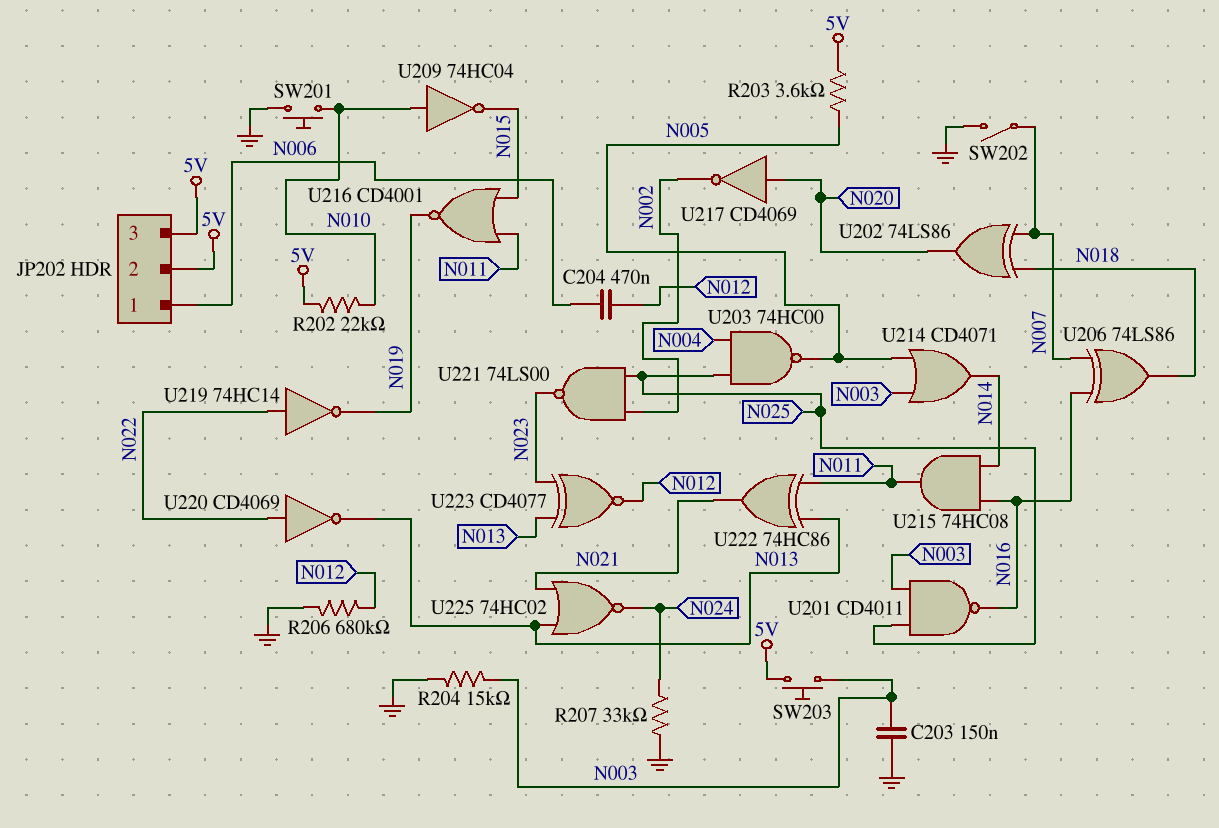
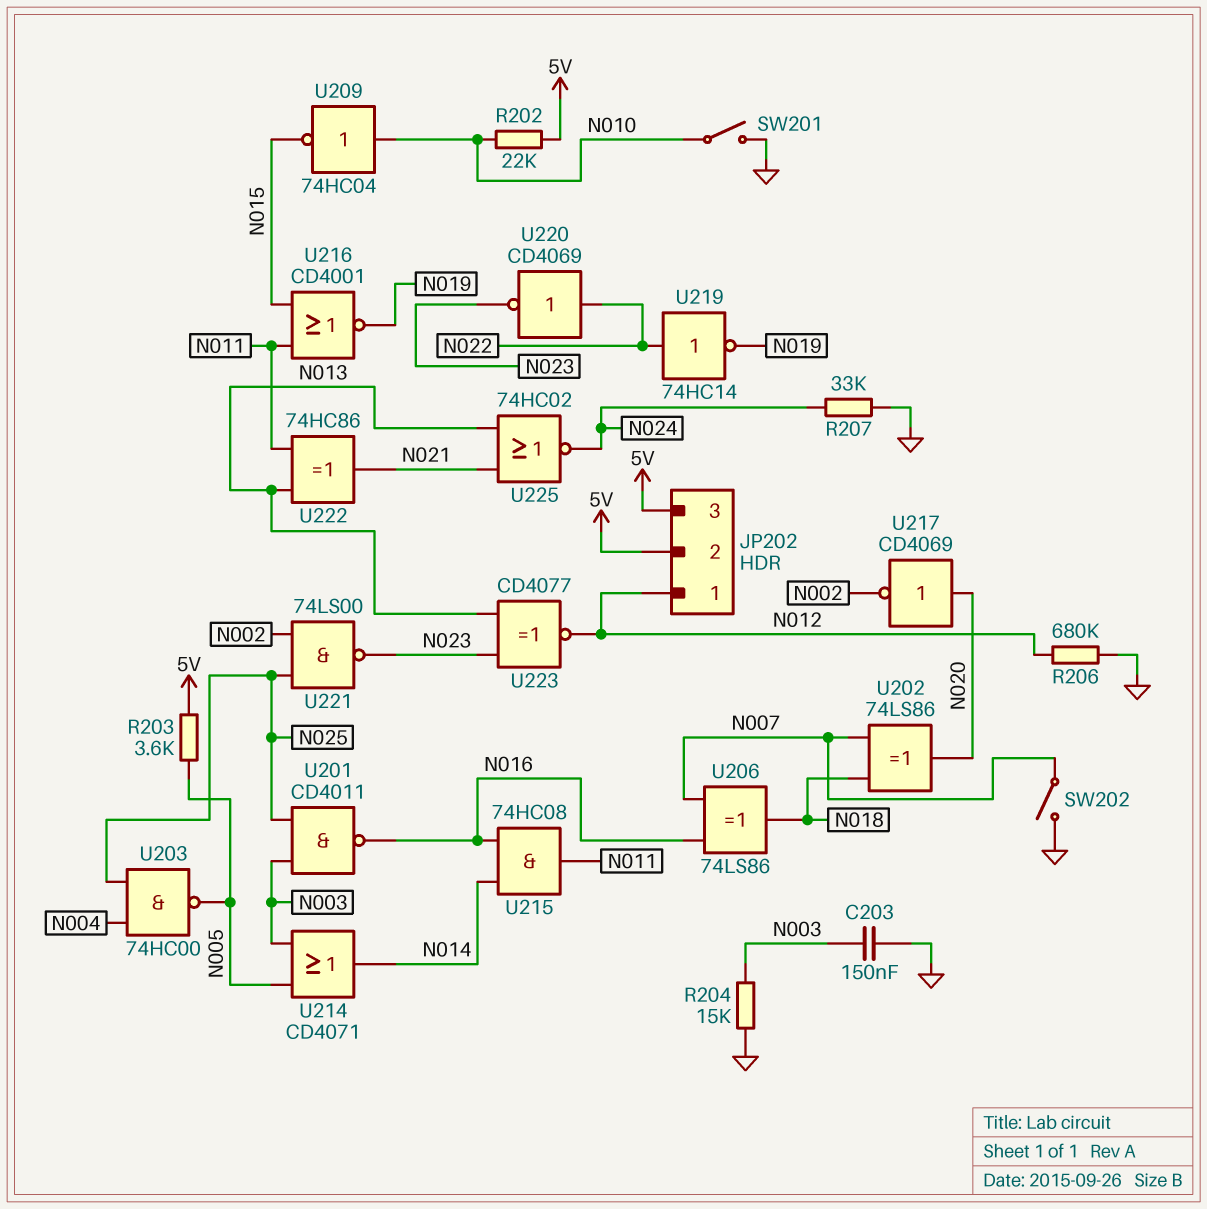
C204: 470nF (N006, N012) -> none
JP202 pin 1: N006 -> N012
SW201: button (GND, N010) -> switch (GND, N010)
SW203: button (5V, N003) -> none
U220: NOT CD4069 (in N022, out N013) -> NOT CD4069 (in N022, out N023)

